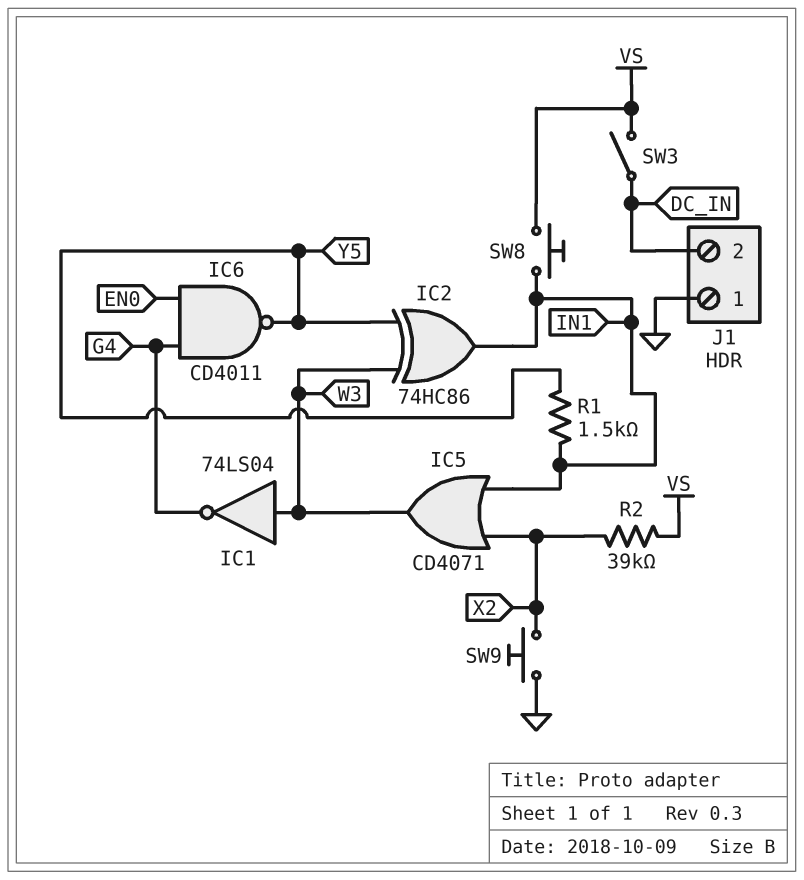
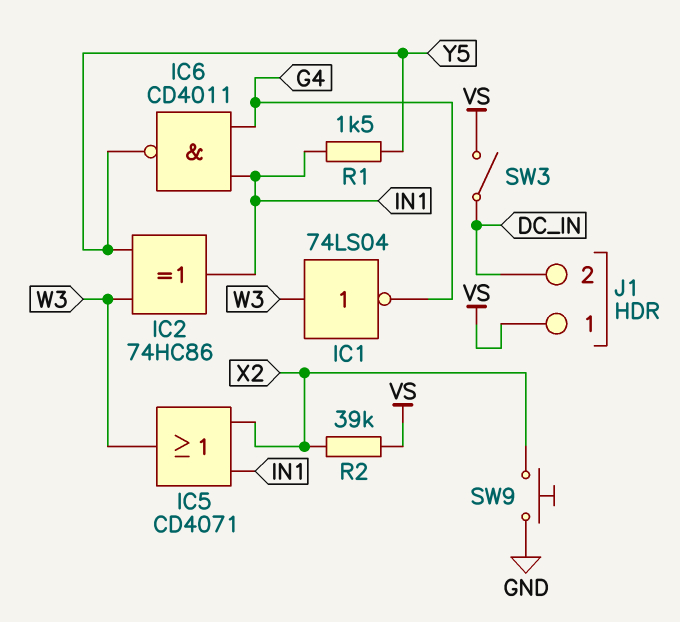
IC6: NAND CD4011 (in EN0, in G4, out Y5) -> NAND CD4011 (in G4, in IN1, out Y5)
J1 pin 1: GND -> VS
SW8: button (IN1, VS) -> none

